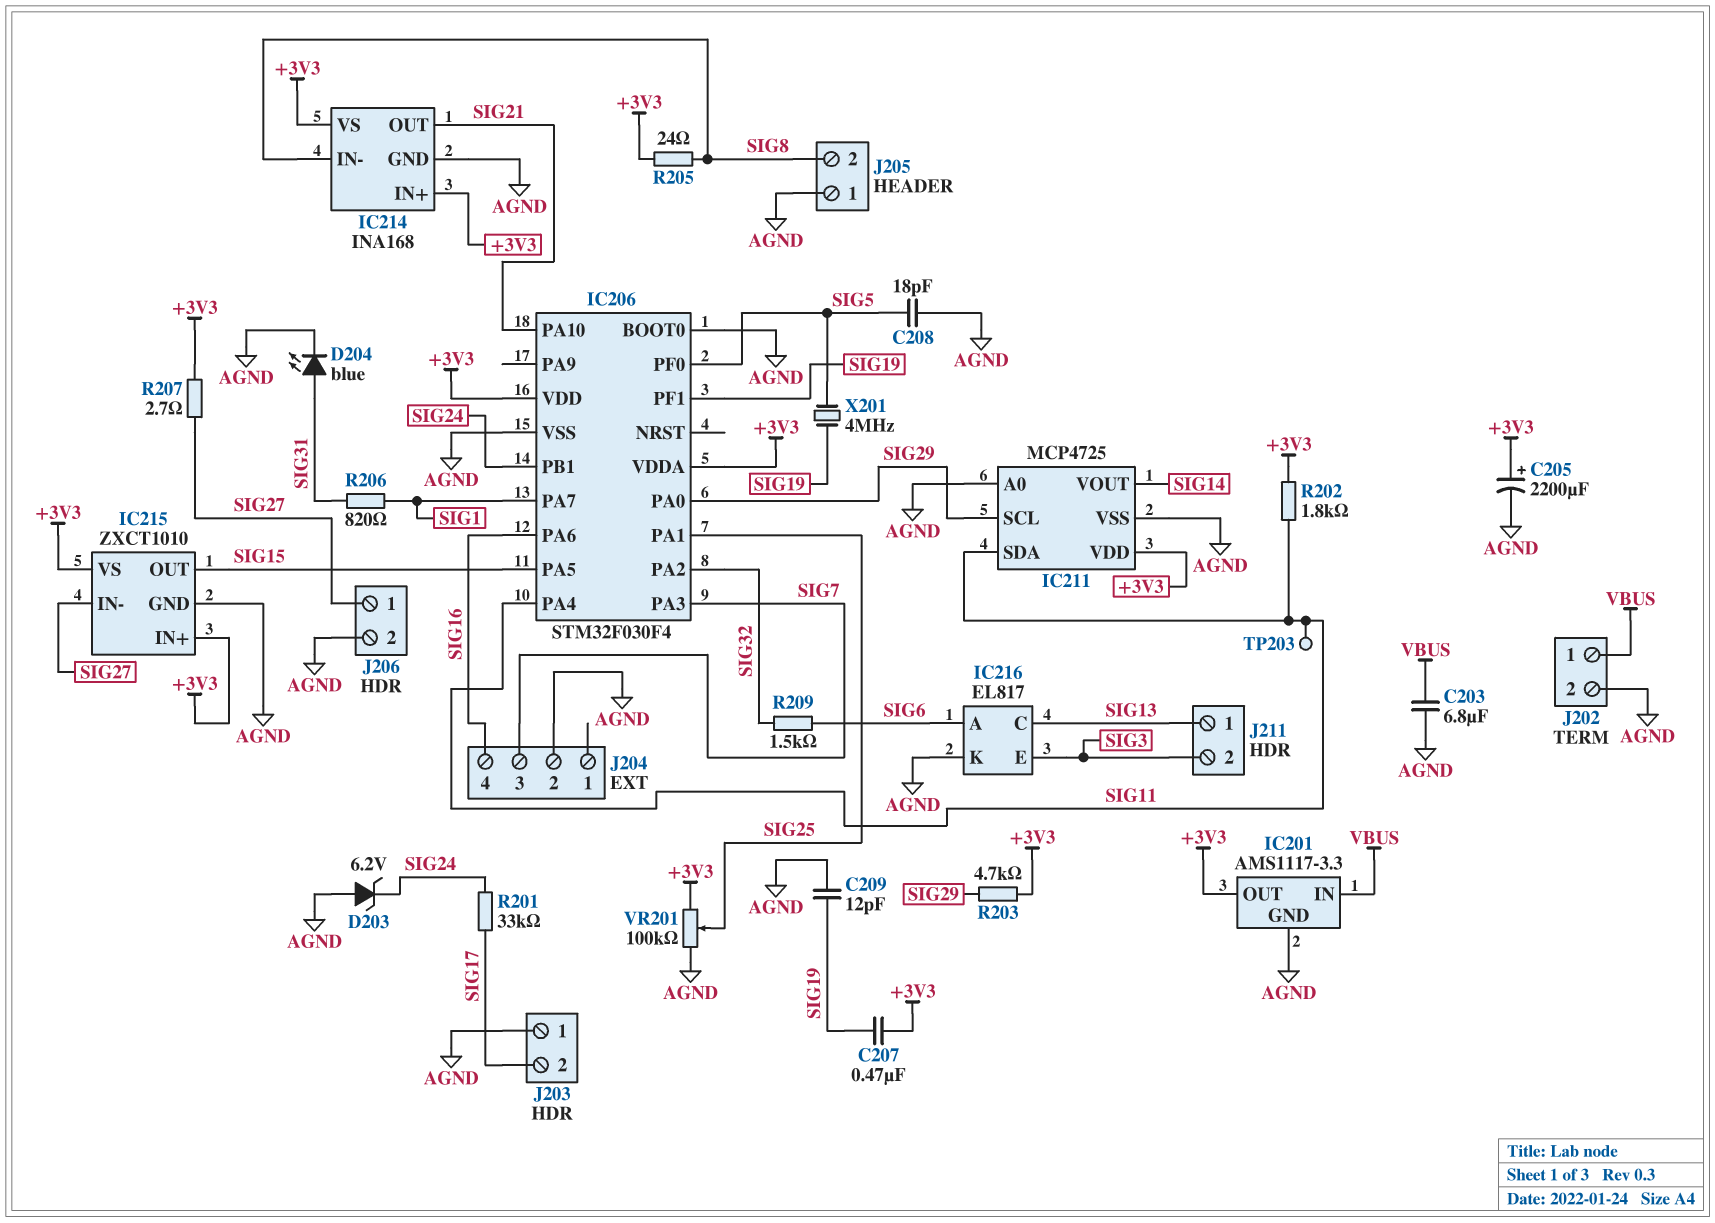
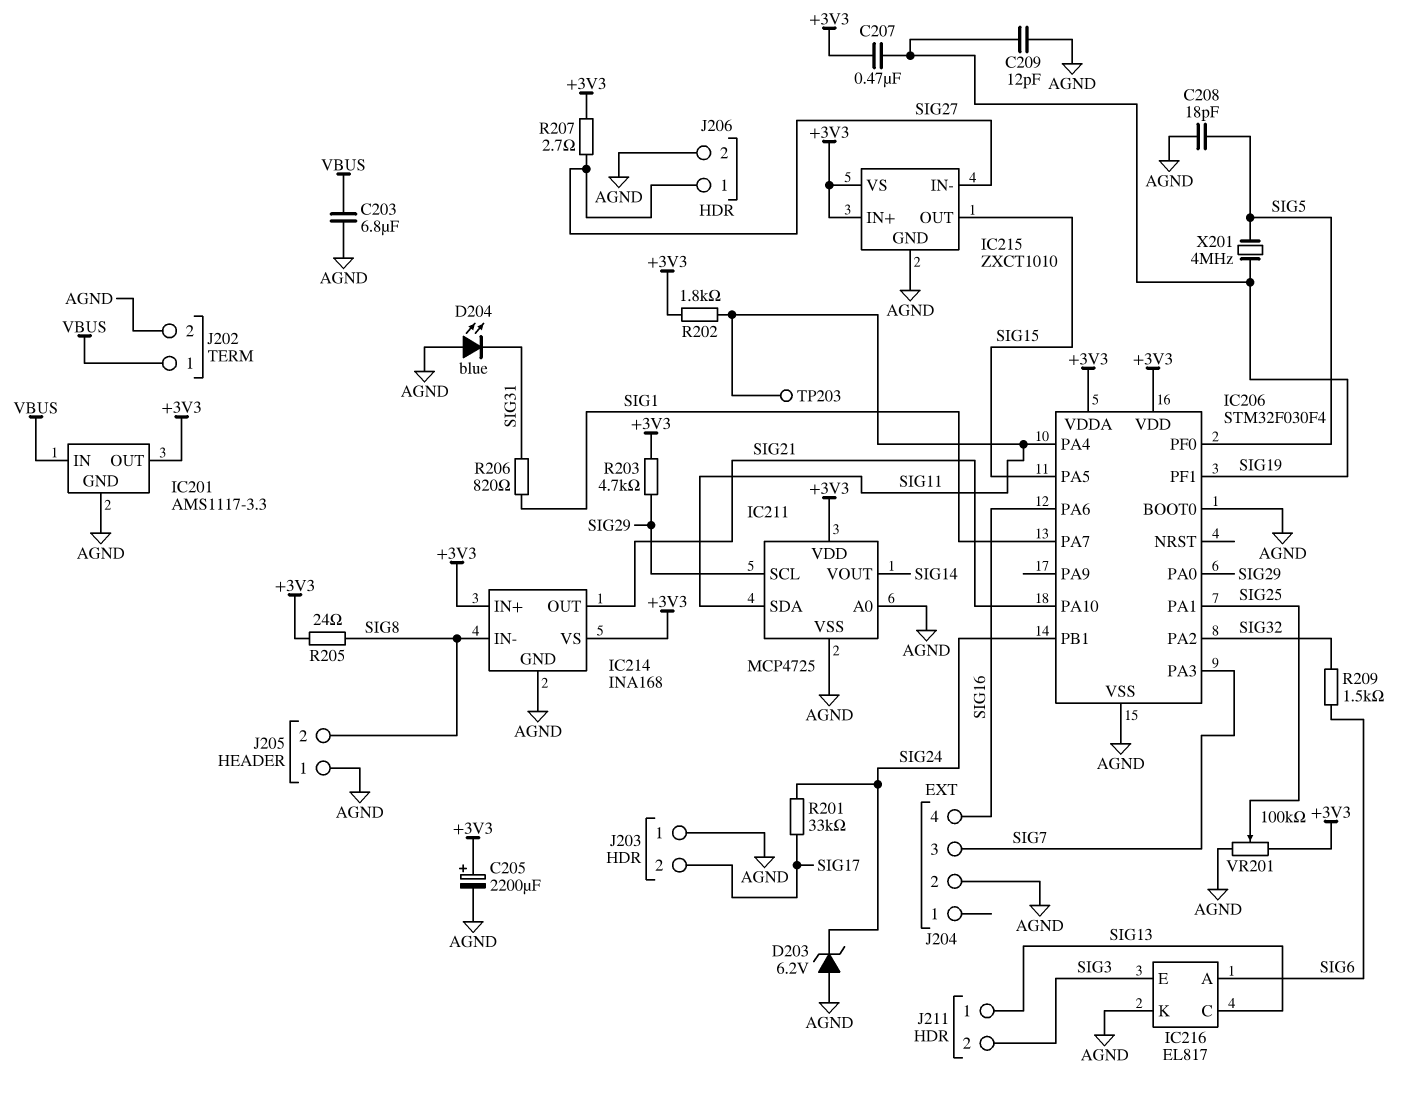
D204: LED blue (A SIG31, K AGND) -> LED blue (A AGND, K SIG31)

